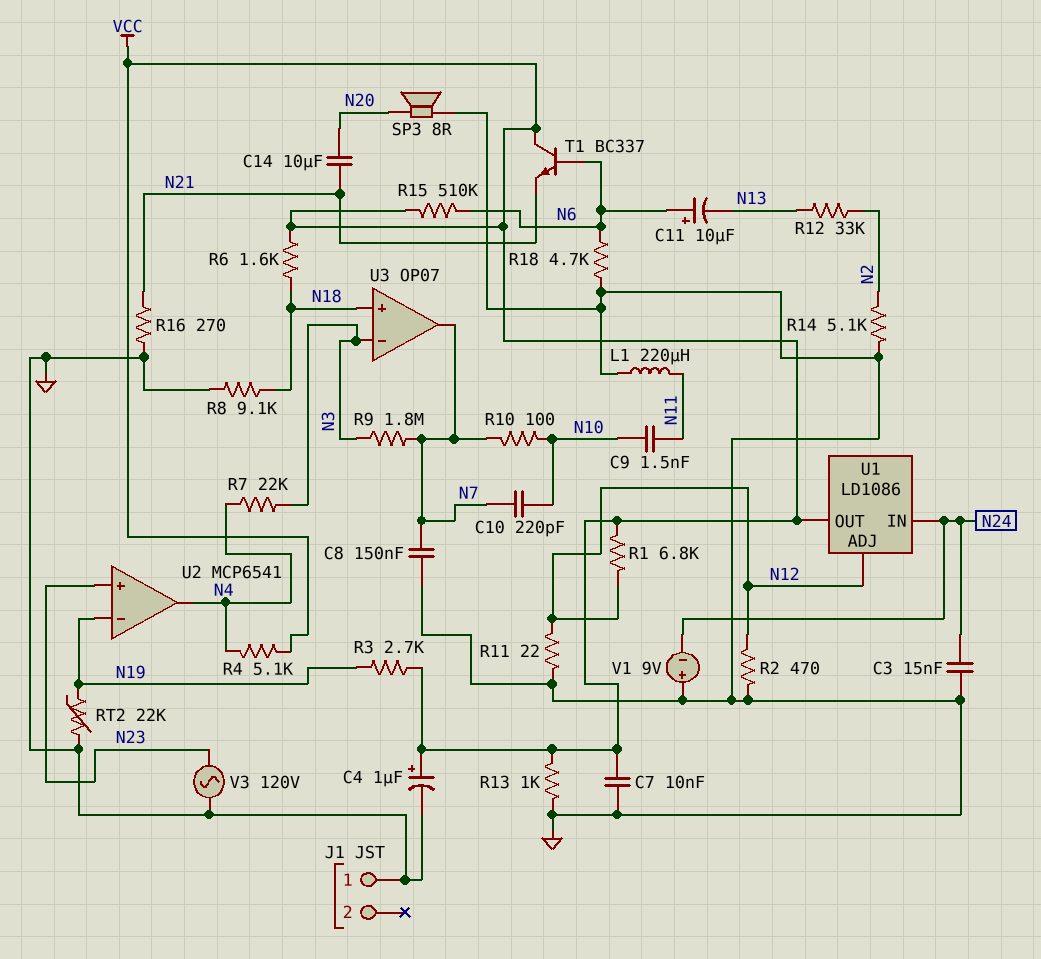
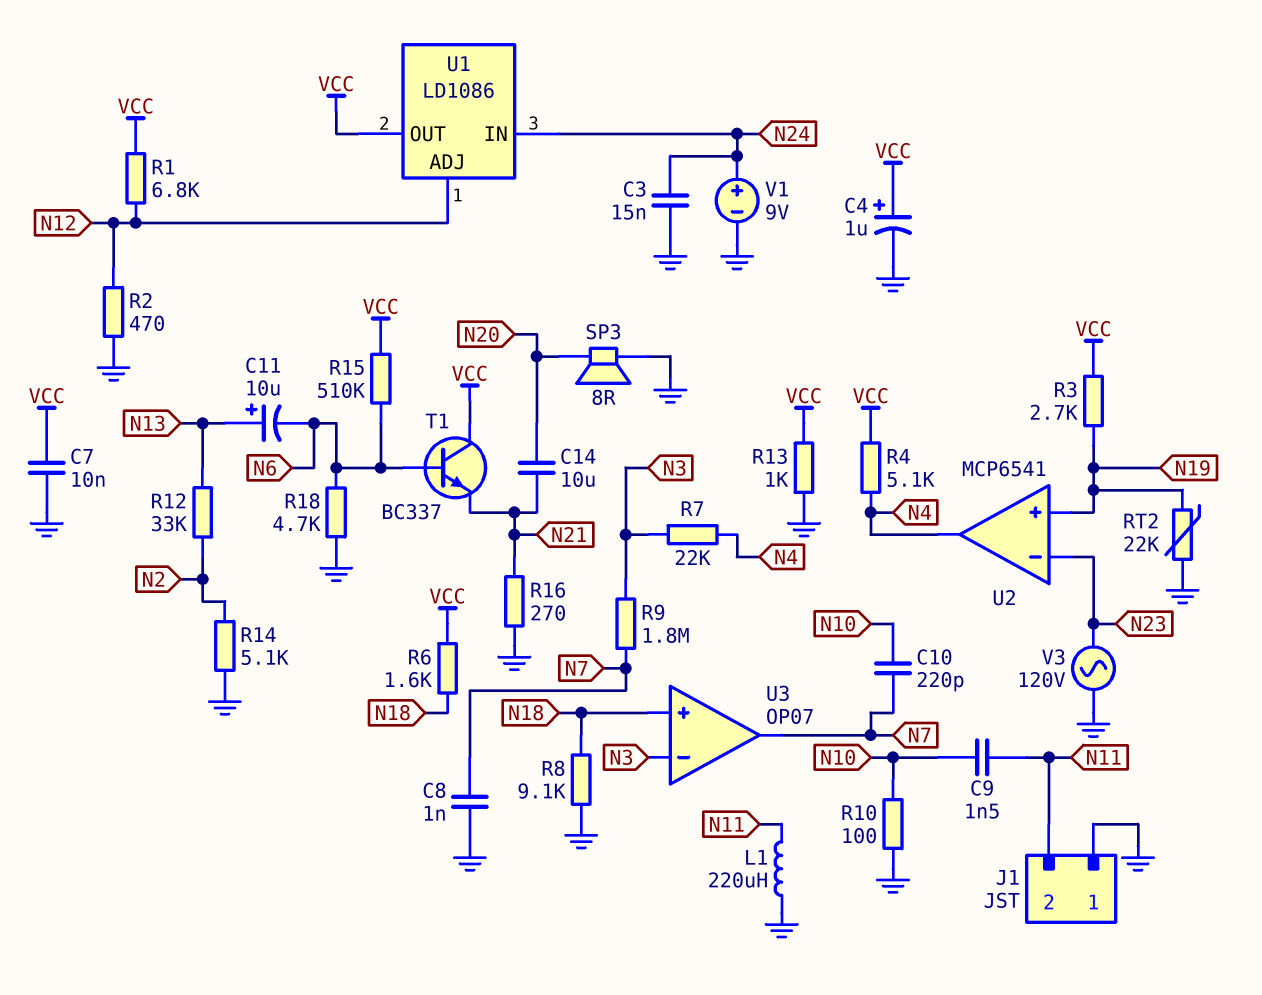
C8: 150nF (GND, N7) -> 1nF (GND, N7)
C11: 10uF (plus N6, minus N13) -> 10uF (plus N13, minus N6)
J1 pin 2: none -> N11
R10: 100 (N7, N10) -> 100 (GND, N10)
R11: 22 (GND, N12) -> none
U2 pin in+: N23 -> N19
U2 pin in-: N19 -> N23
V1: 9V (plus GND, minus N24) -> 9V (plus N24, minus GND)

